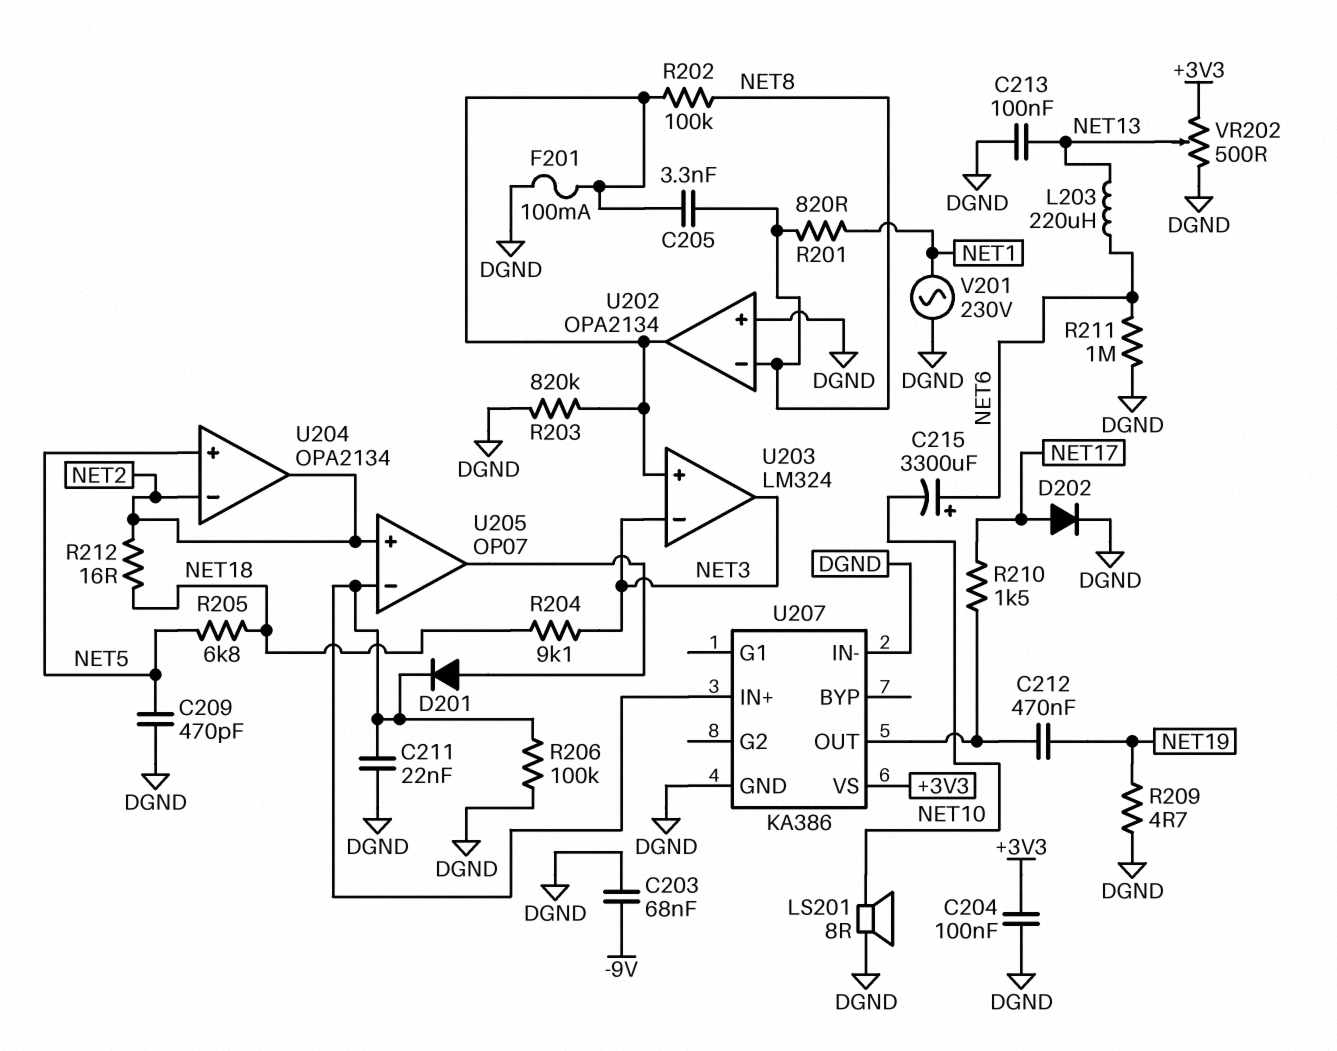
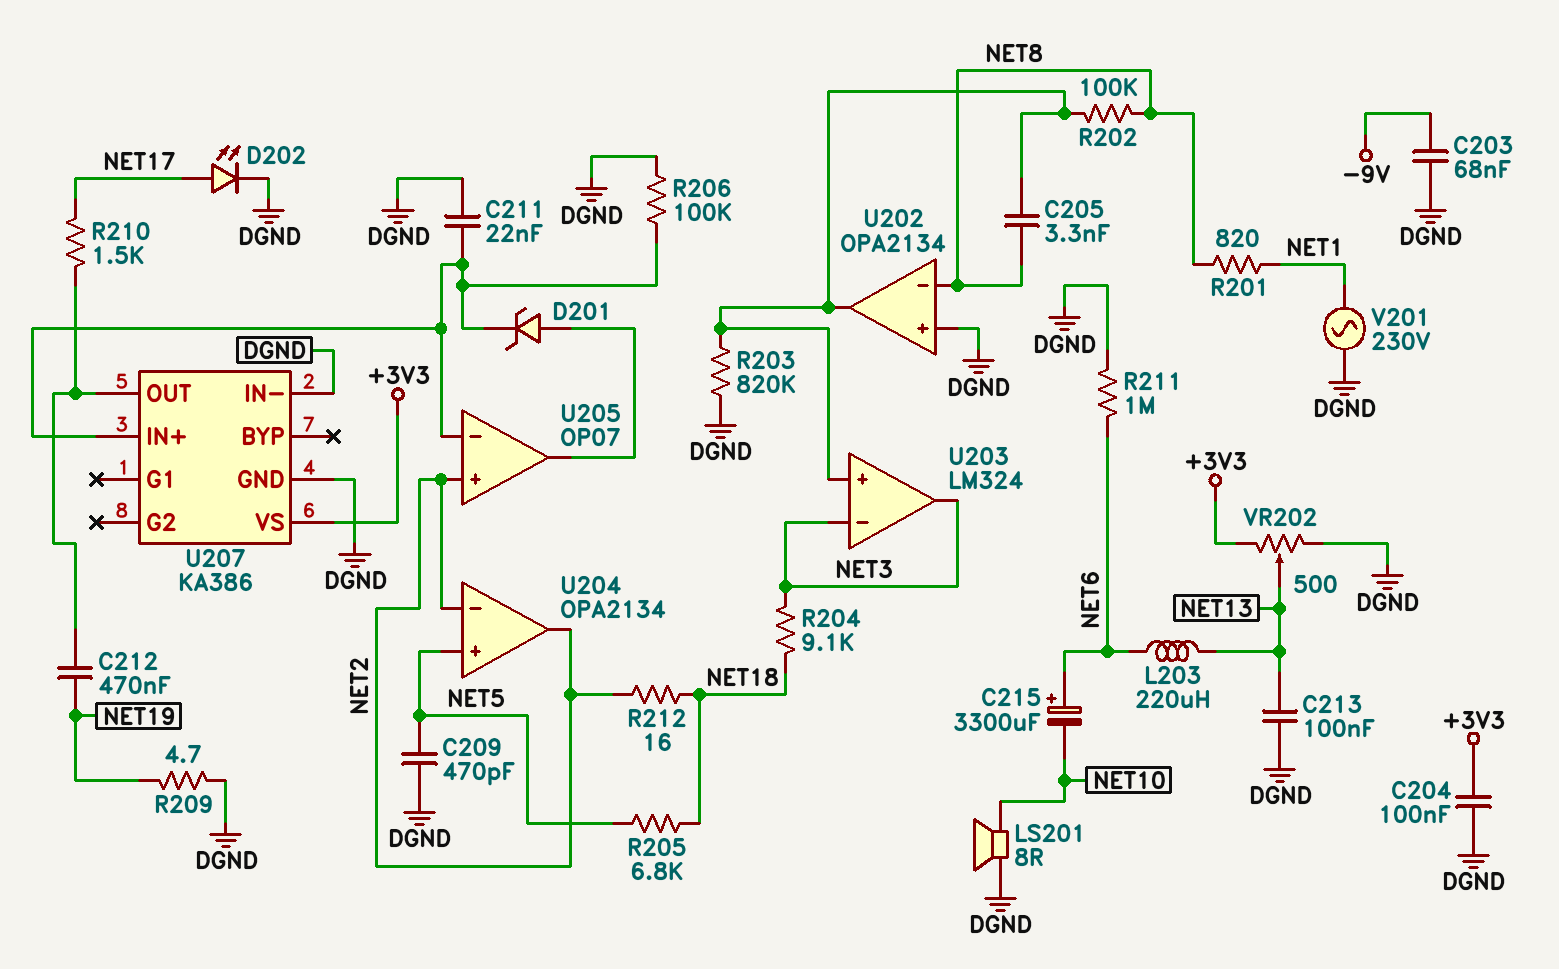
D201: diode (A U205/out, K U205/in-) -> zener (A U205/out, K U205/in-)
D202: diode (A NET17, K DGND) -> LED (A NET17, K DGND)
F201: 100mA (DGND, U202/out) -> none

